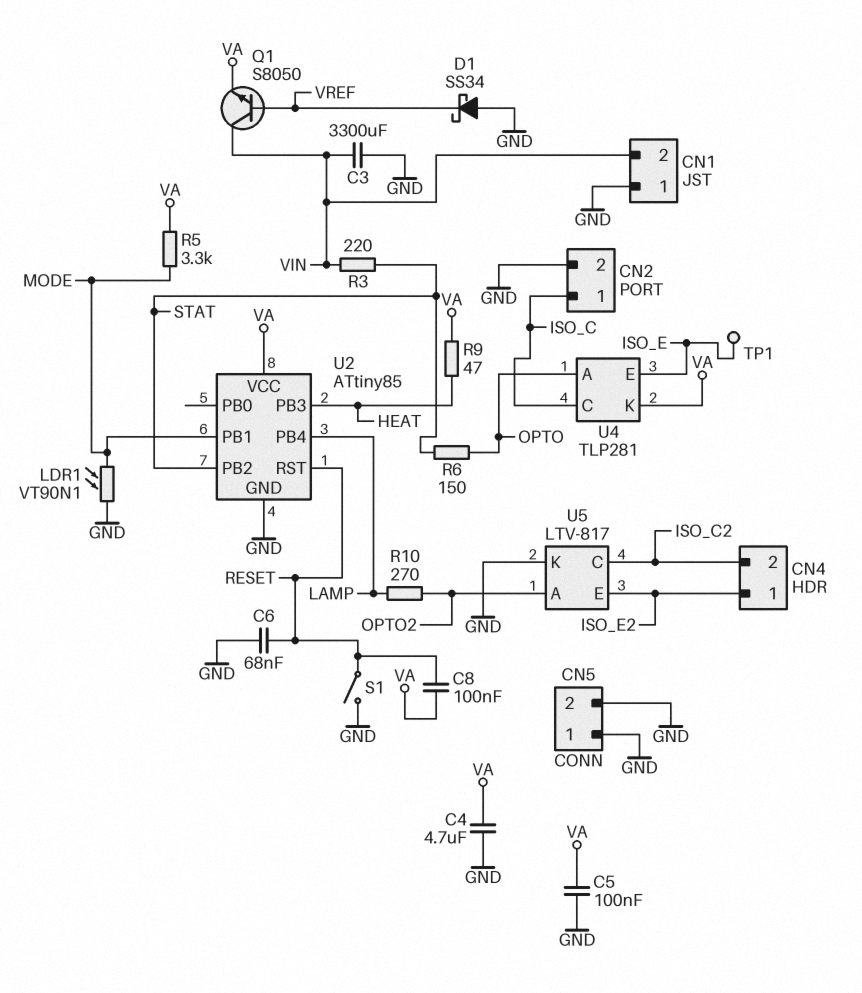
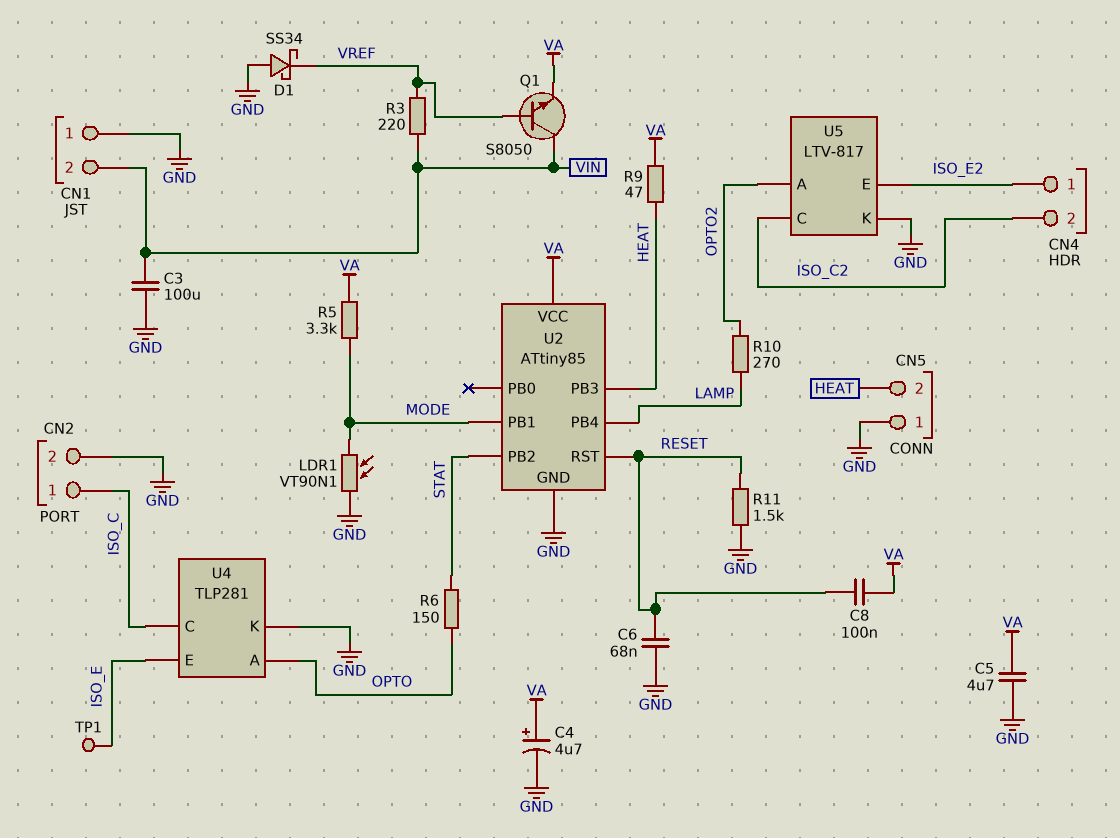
C3: 3300uF (GND, VIN) -> 100uF (GND, VIN)
C4: 4.7uF (GND, VA) -> 4.7uF (plus VA, minus GND)
C5: 100nF (GND, VA) -> 4.7uF (GND, VA)
CN5 pin 2: GND -> HEAT
R3: 220 (STAT, VIN) -> 220 (VIN, VREF)
R11: none -> 1.5k (GND, RESET)
S1: switch (GND, RESET) -> none
U4 pin K: VA -> GND

